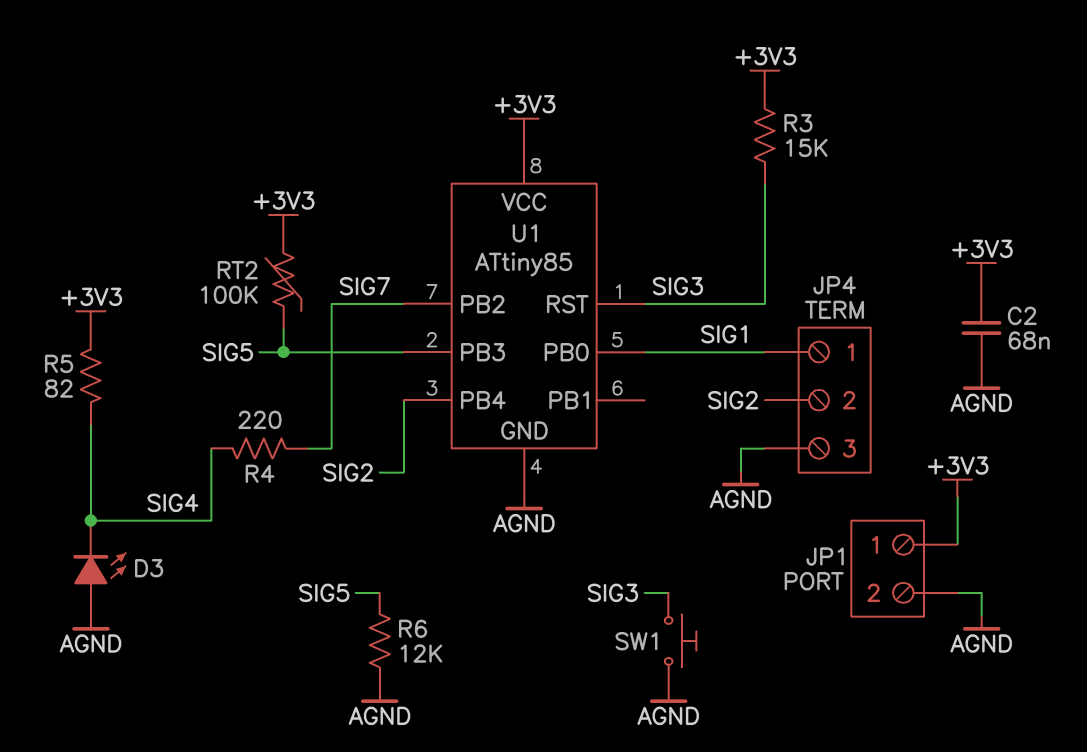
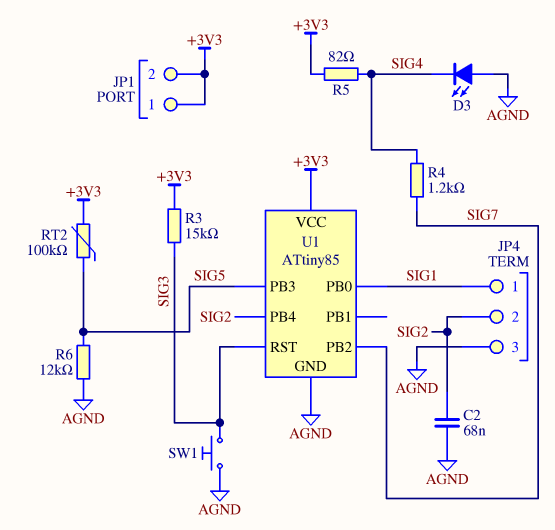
C2: 68nF (+3V3, AGND) -> 68nF (AGND, SIG2)
JP1 pin 2: AGND -> +3V3
R4: 220 (SIG4, SIG7) -> 1.2k (SIG4, SIG7)

